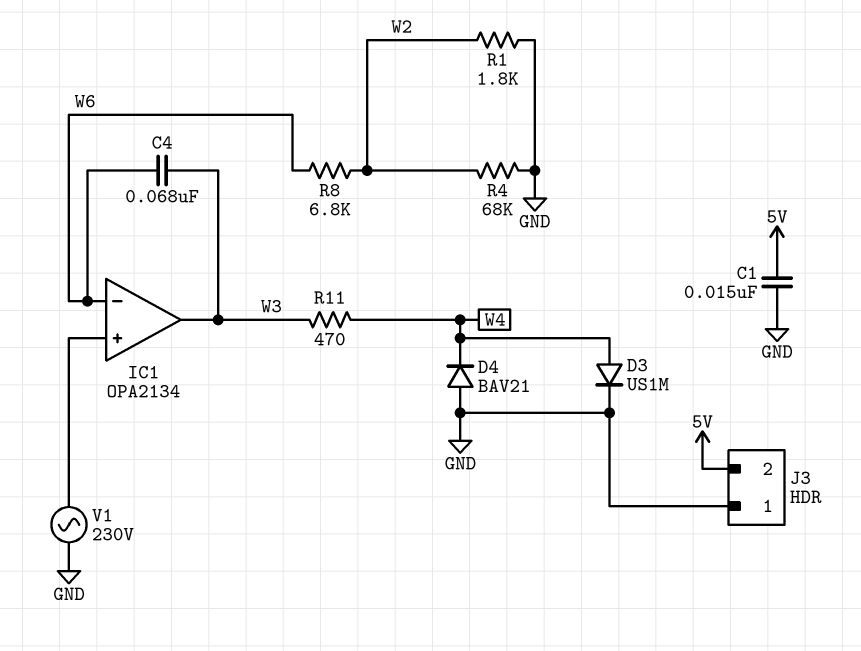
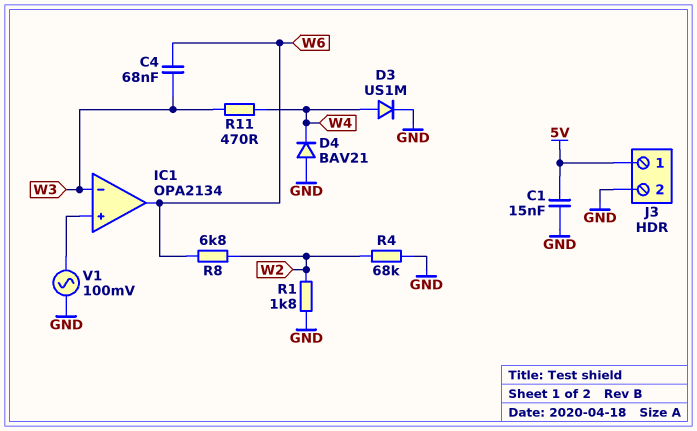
IC1 pin in-: W6 -> W3
IC1 pin out: W3 -> W6
J3 pin 1: GND -> 5V
J3 pin 2: 5V -> GND
V1: AC 230V (GND, IC1/in+) -> AC 100mV (GND, IC1/in+)

